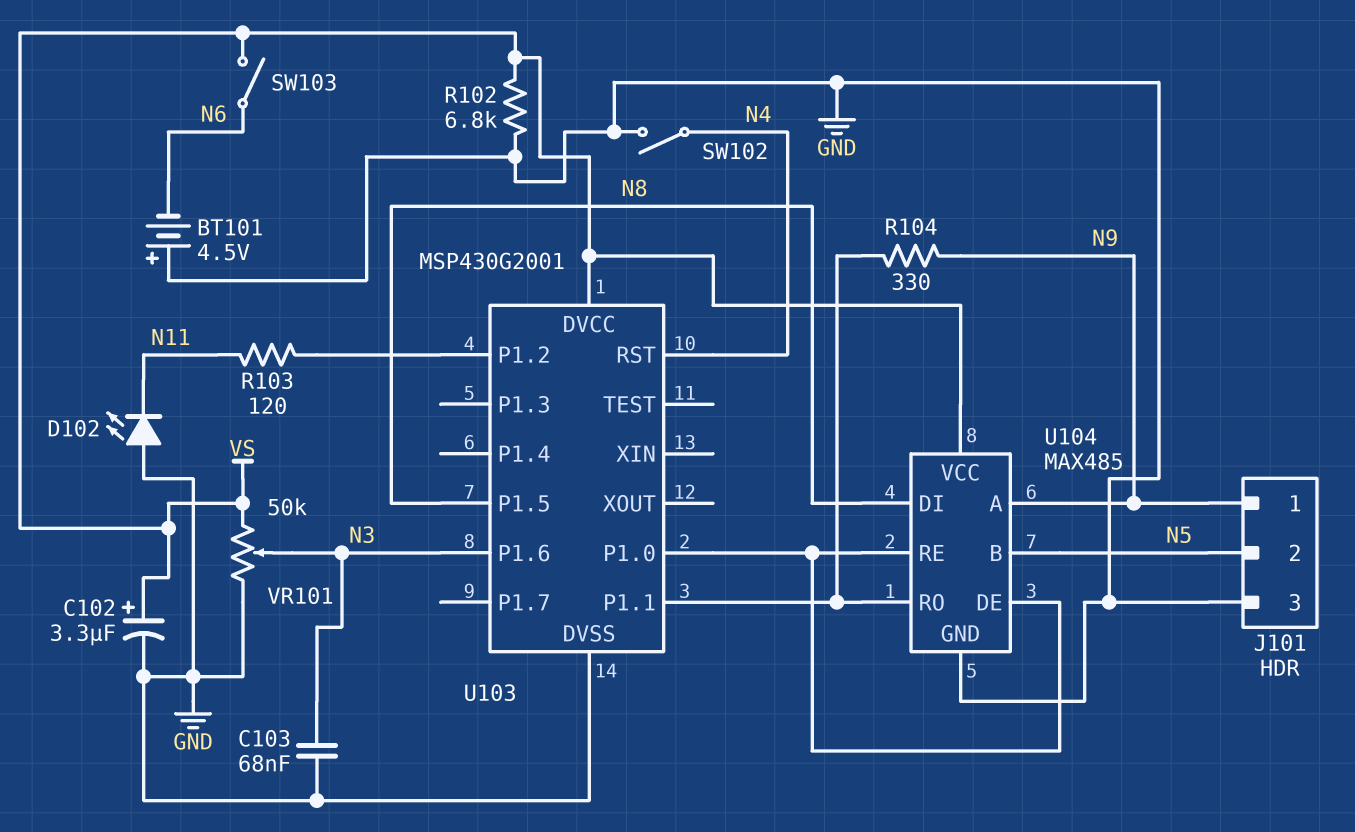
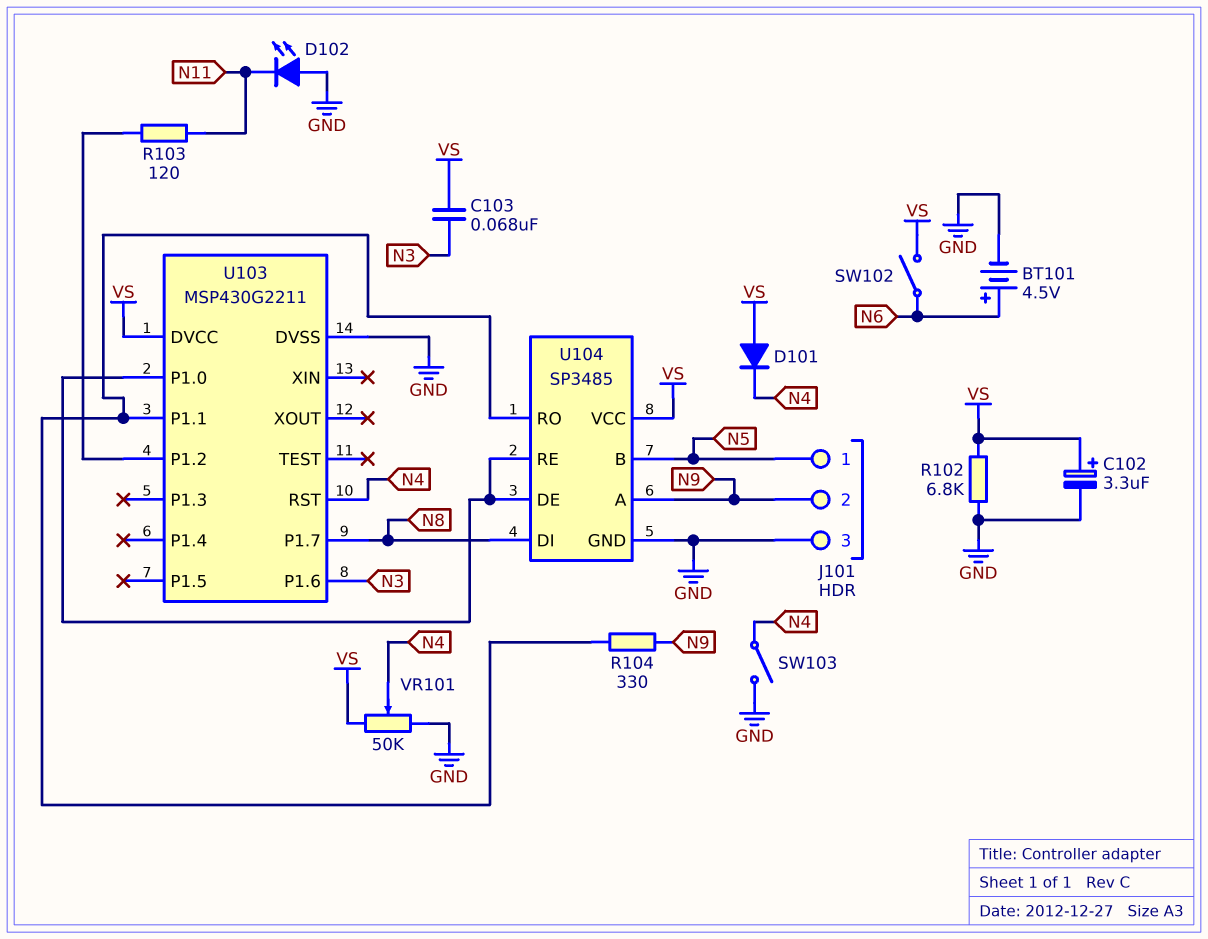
BT101: 4.5V (plus GND, minus N6) -> 4.5V (plus N6, minus GND)
C103: 68nF (GND, N3) -> 68nF (N3, VS)
D101: none -> diode (A VS, K N4)
J101 pin 1: N9 -> N5
J101 pin 2: N5 -> N9
SW102: switch (GND, N4) -> switch (N6, VS)
SW103: switch (N6, VS) -> switch (GND, N4)
U103: MSP430G2001 -> MSP430G2211
U103 pin P1.5: N8 -> none
U103 pin P1.7: none -> N8
U104: MAX485 -> SP3485
VR101: 50k (GND, VS, wiper N3) -> 50k (GND, VS, wiper N4)

